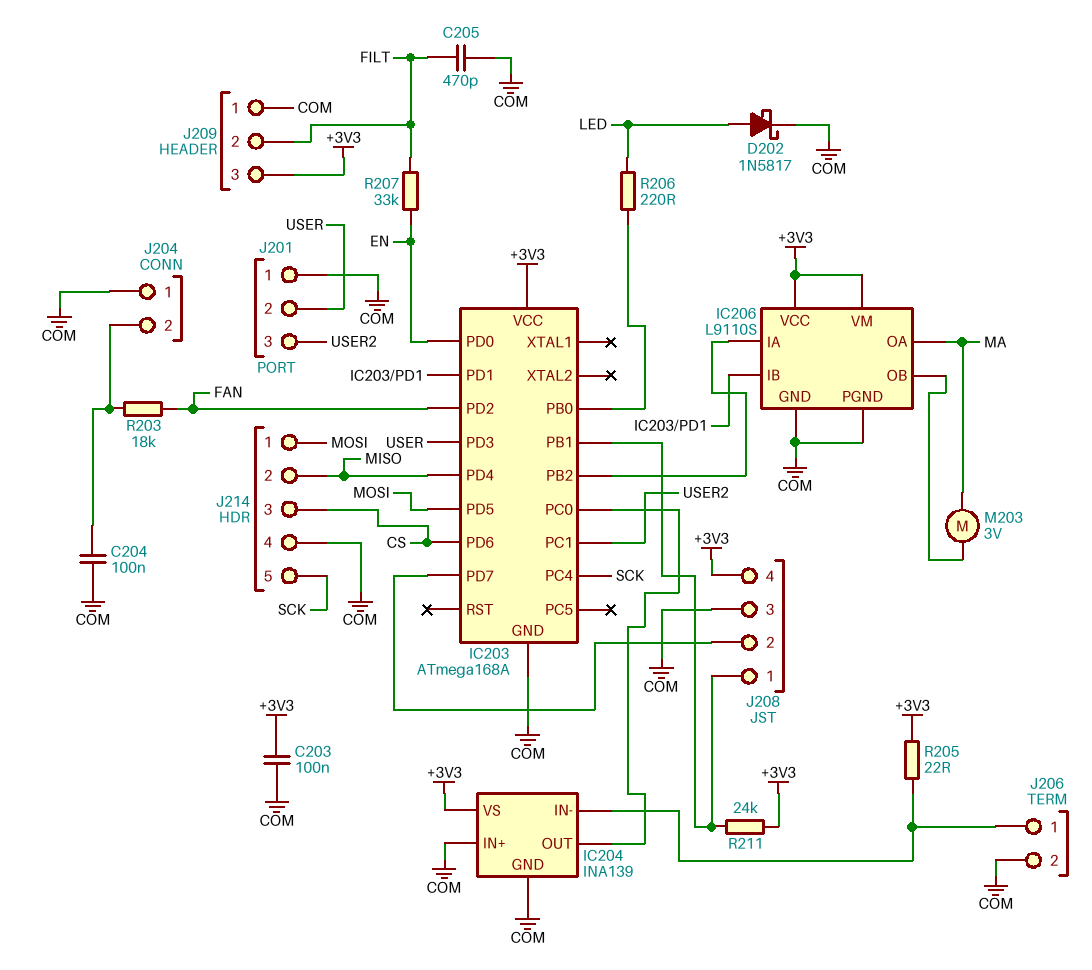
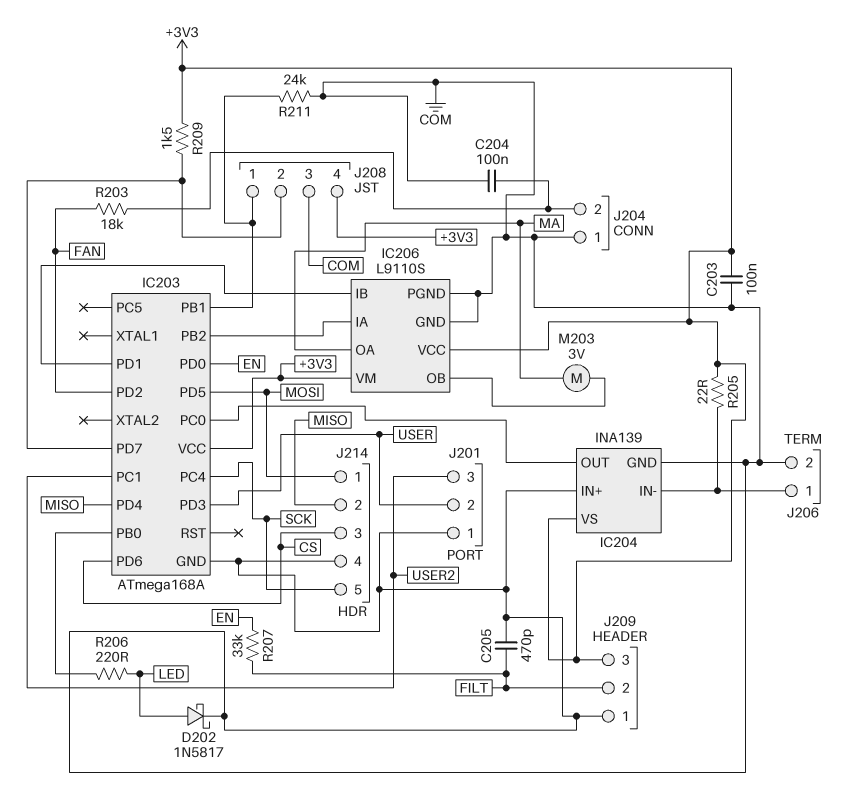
R209: none -> 1.5k (+3V3, IC203/PD7)
R211: 24k (+3V3, IC203/PB1) -> 24k (COM, IC203/PB1)

